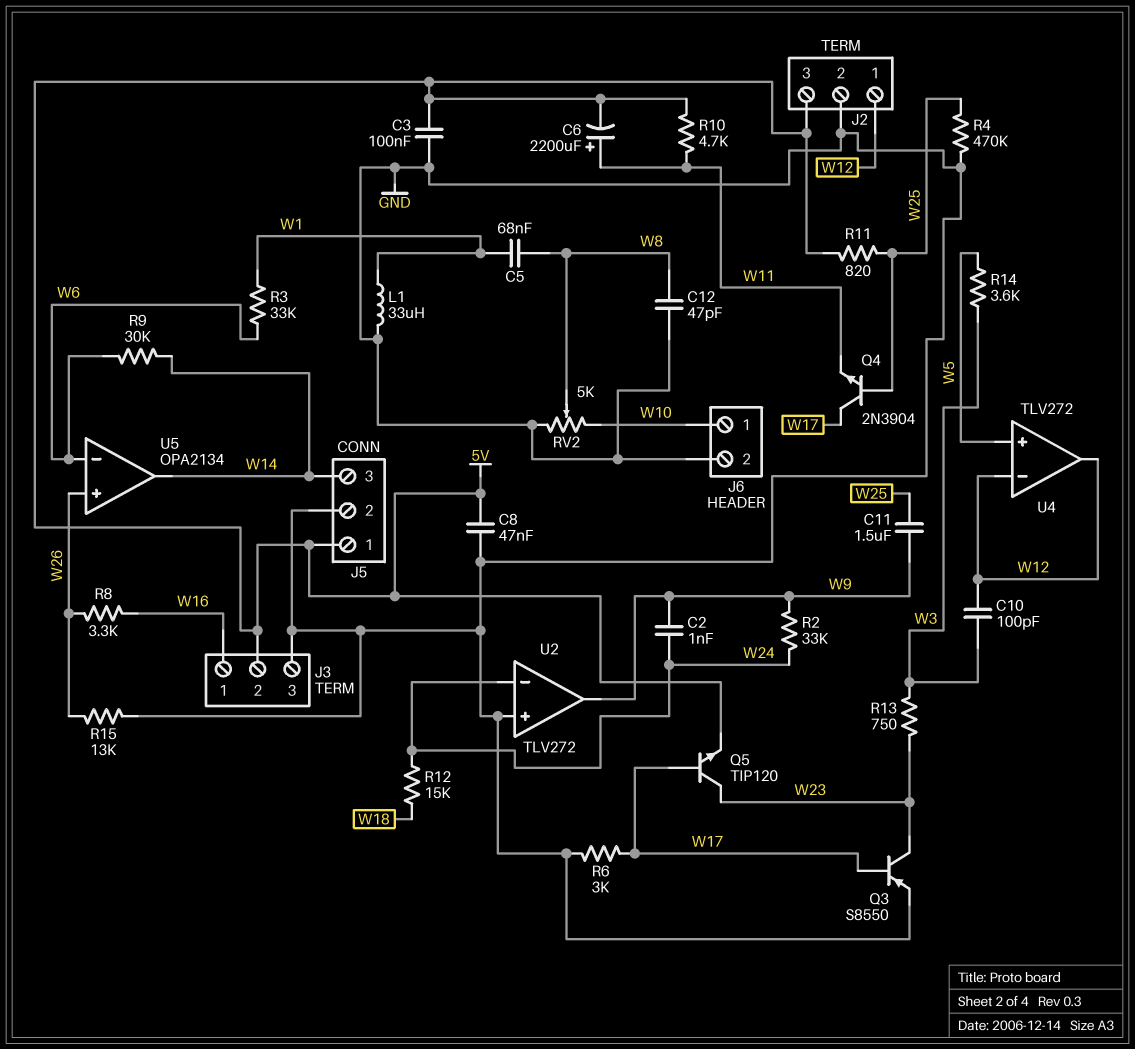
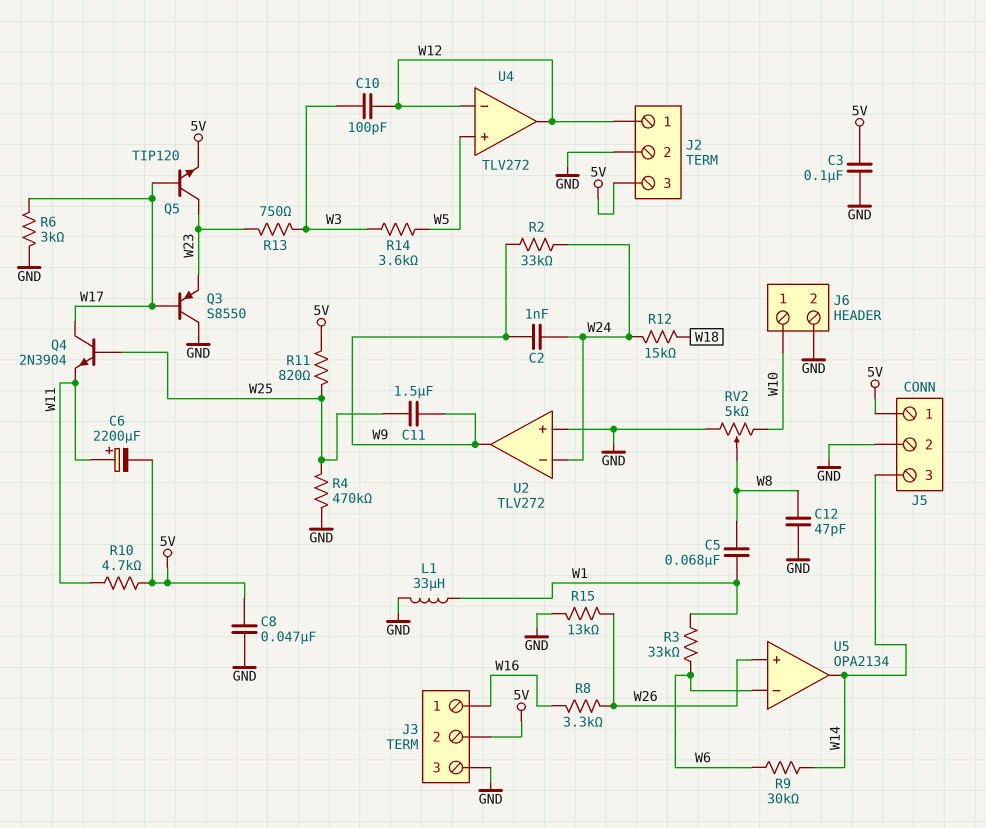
Q3: PNP S8550 (B W17, C W23, E GND) -> PNP S8550 (B W17, C GND, E W23)

